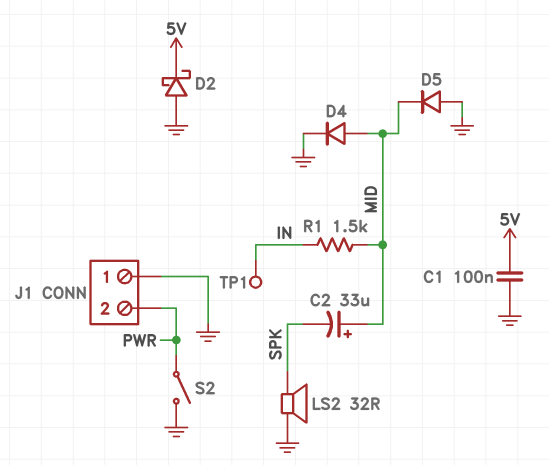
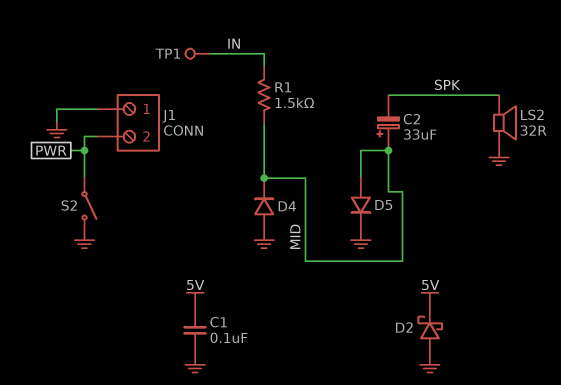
D4: diode (A MID, K GND) -> diode (A GND, K MID)
D5: diode (A GND, K MID) -> diode (A MID, K GND)

